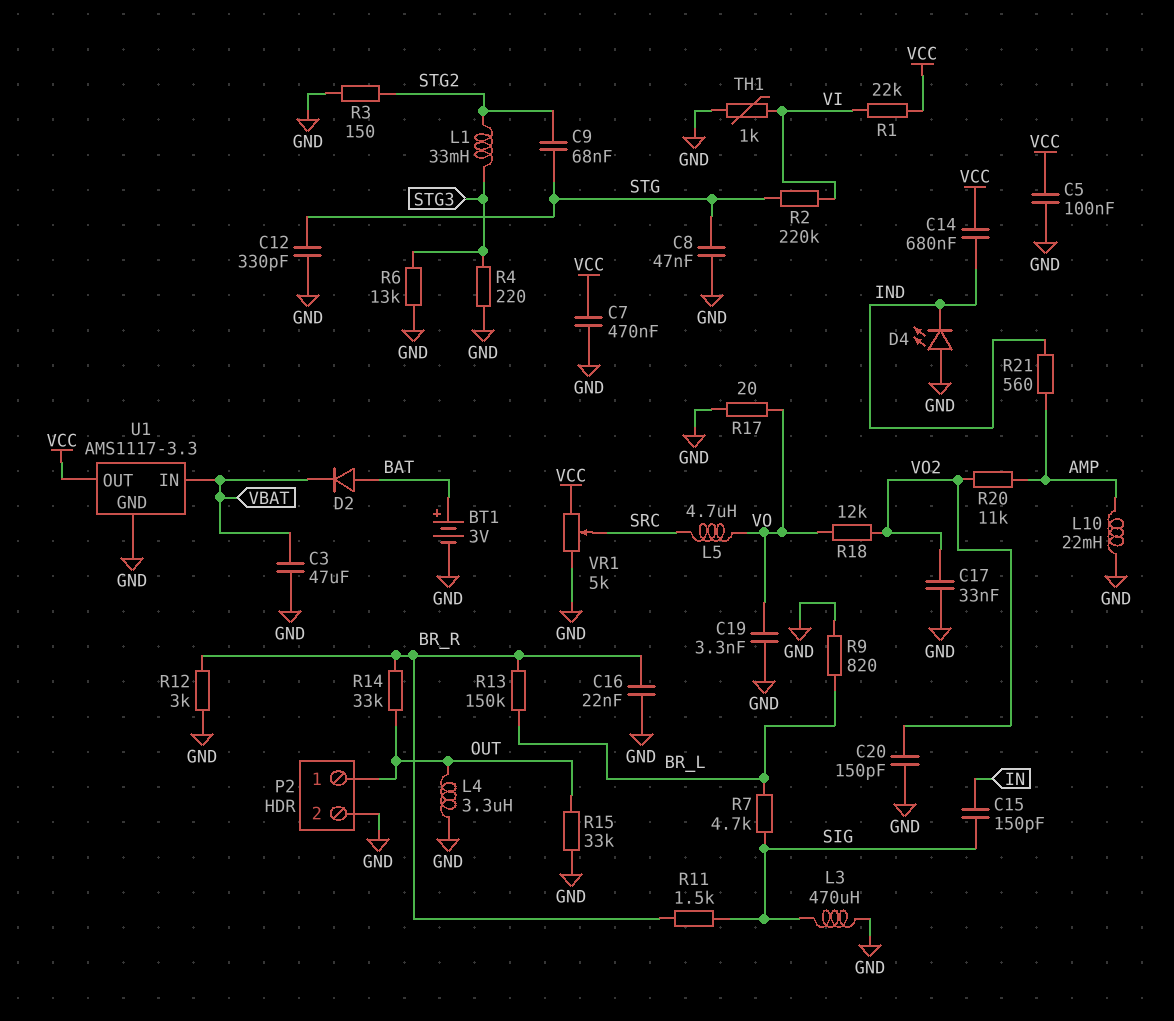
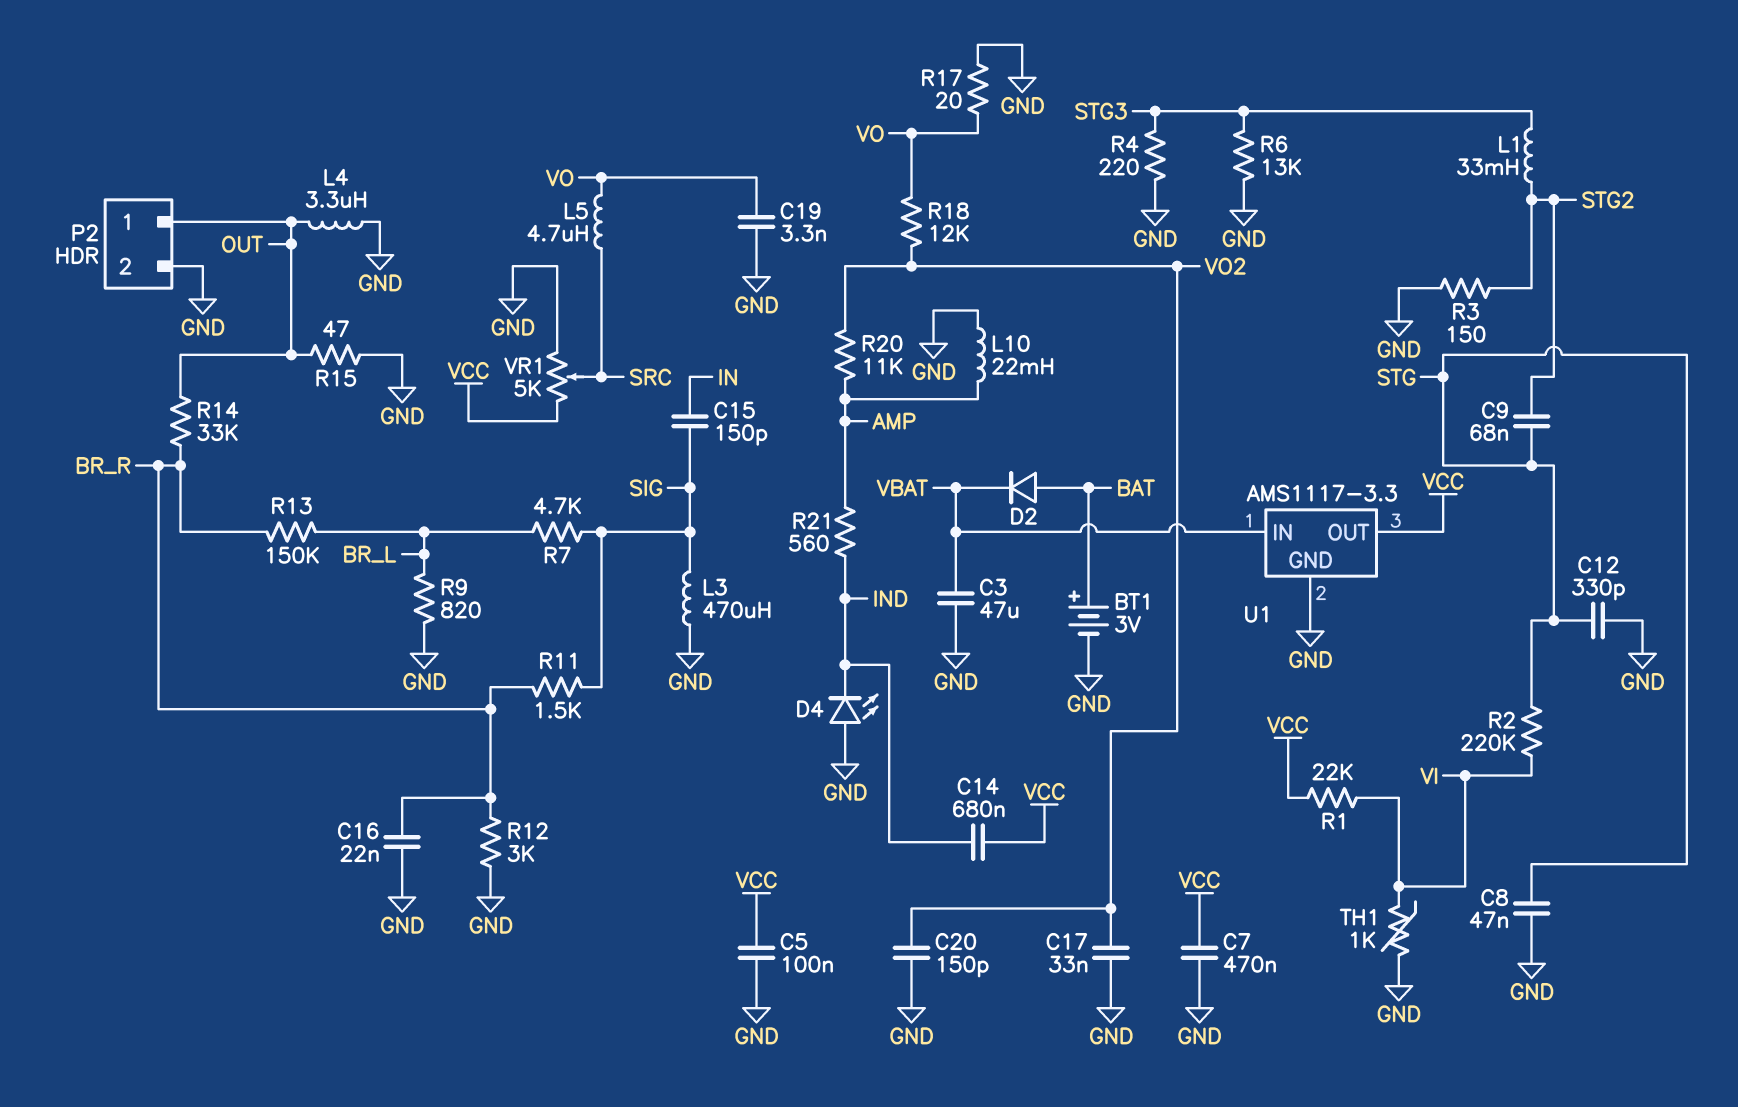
R15: 33k (GND, OUT) -> 47 (GND, OUT)

